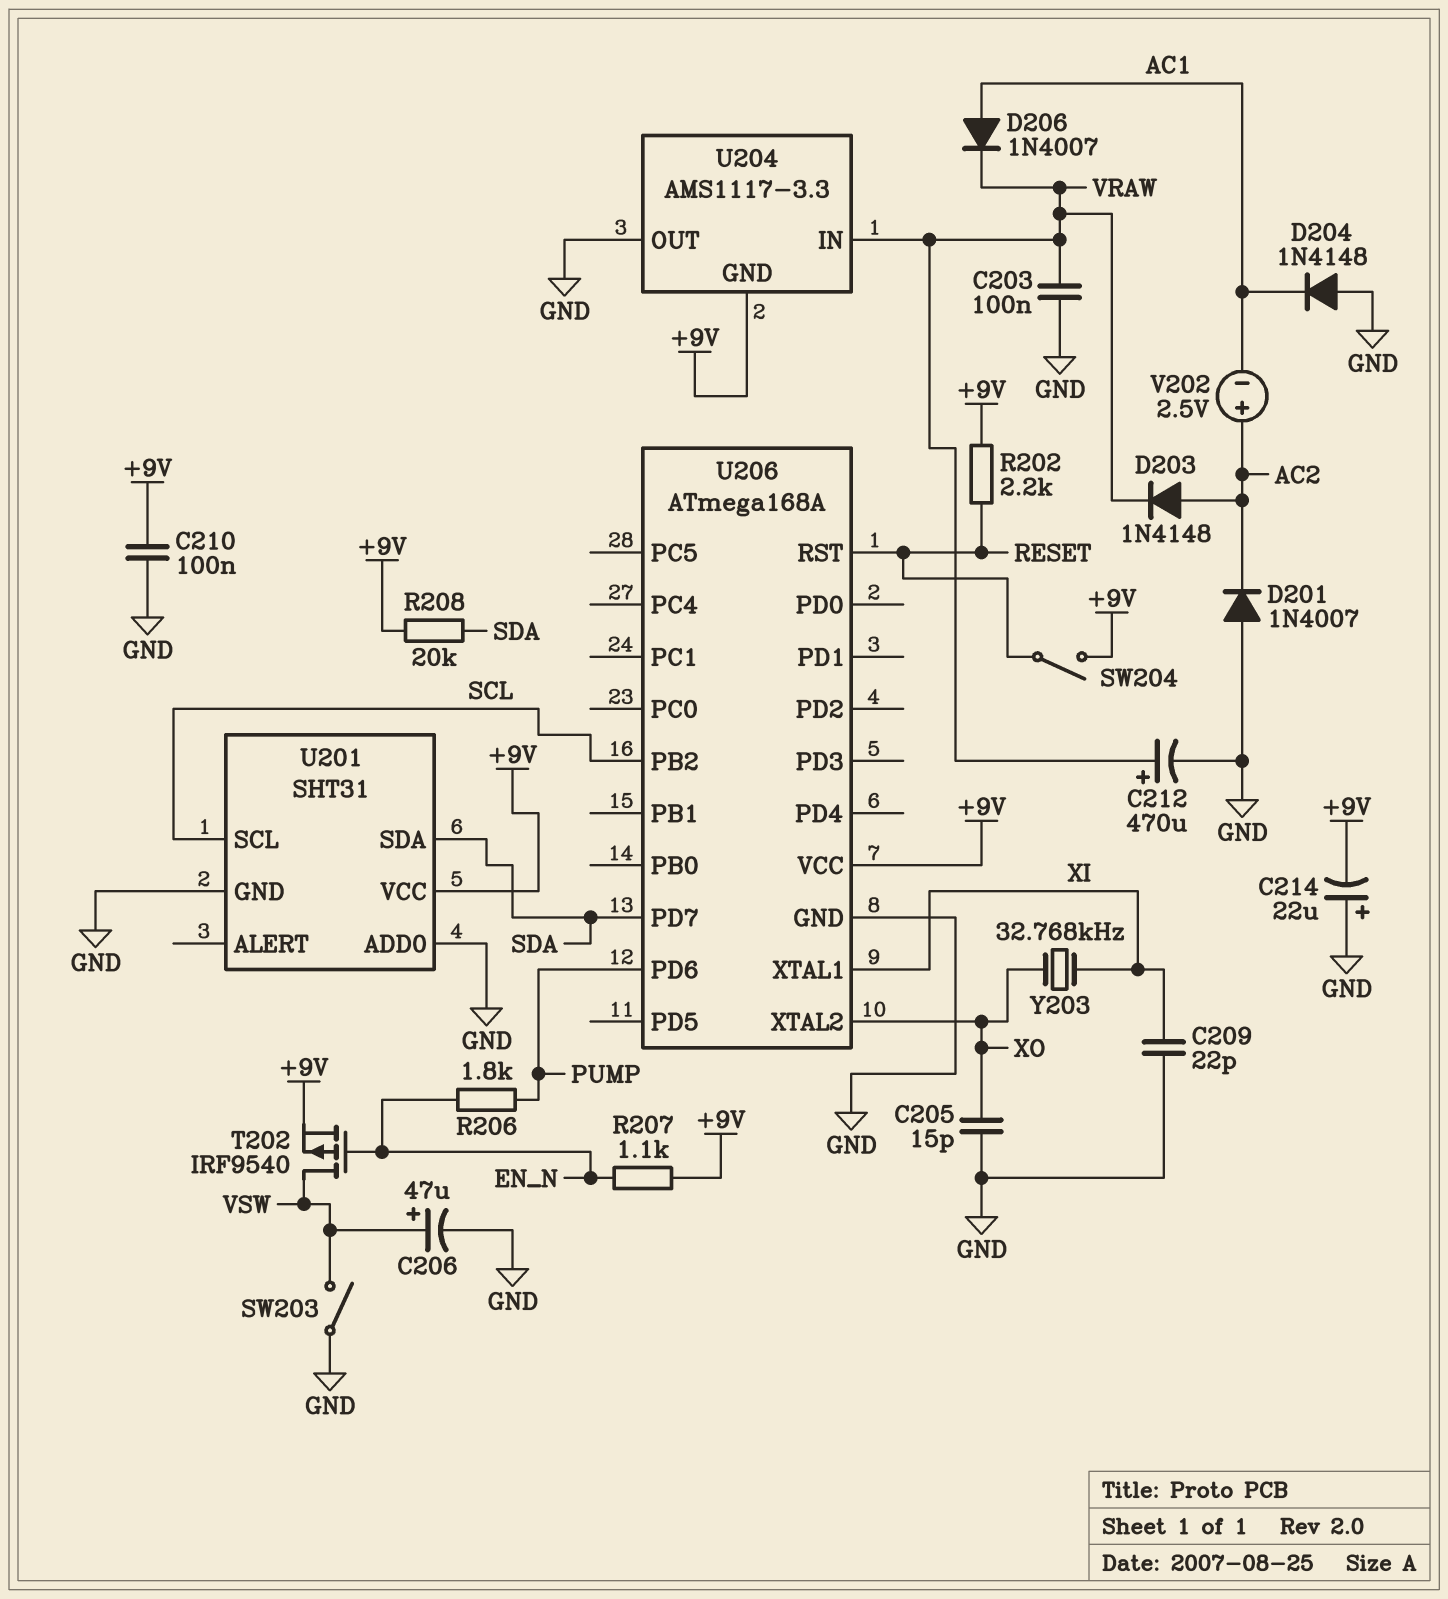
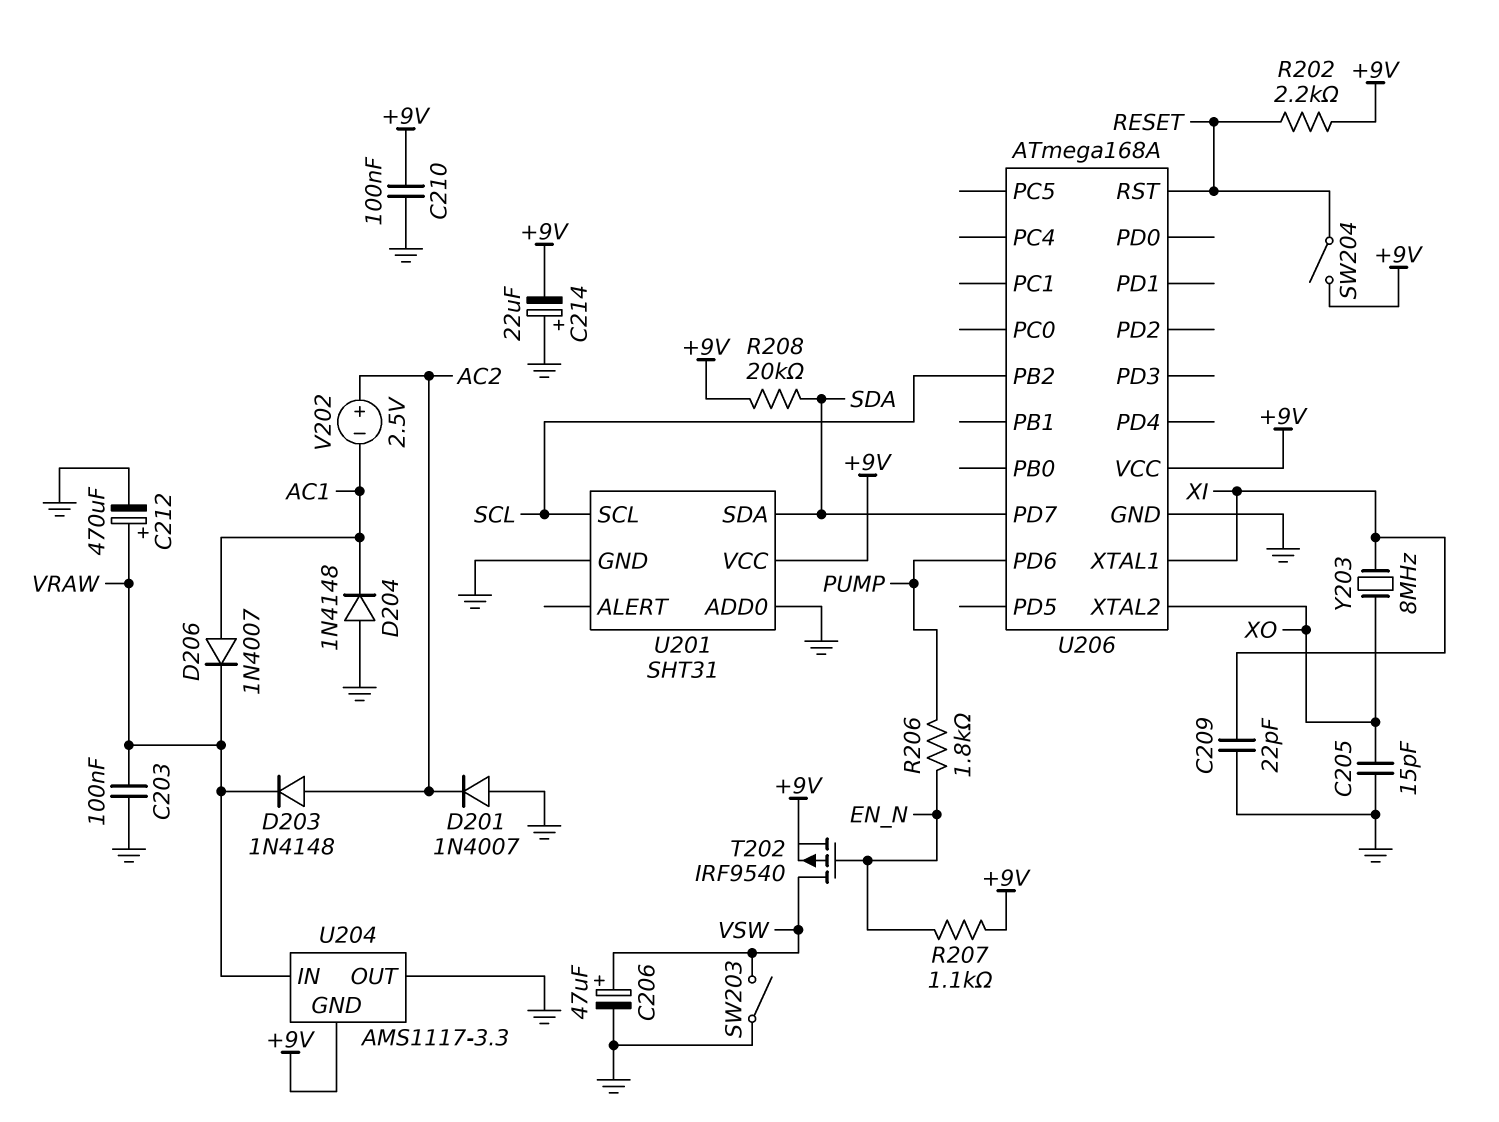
Y203: 32.768kHz (XI, XO) -> 8MHz (XI, XO)

